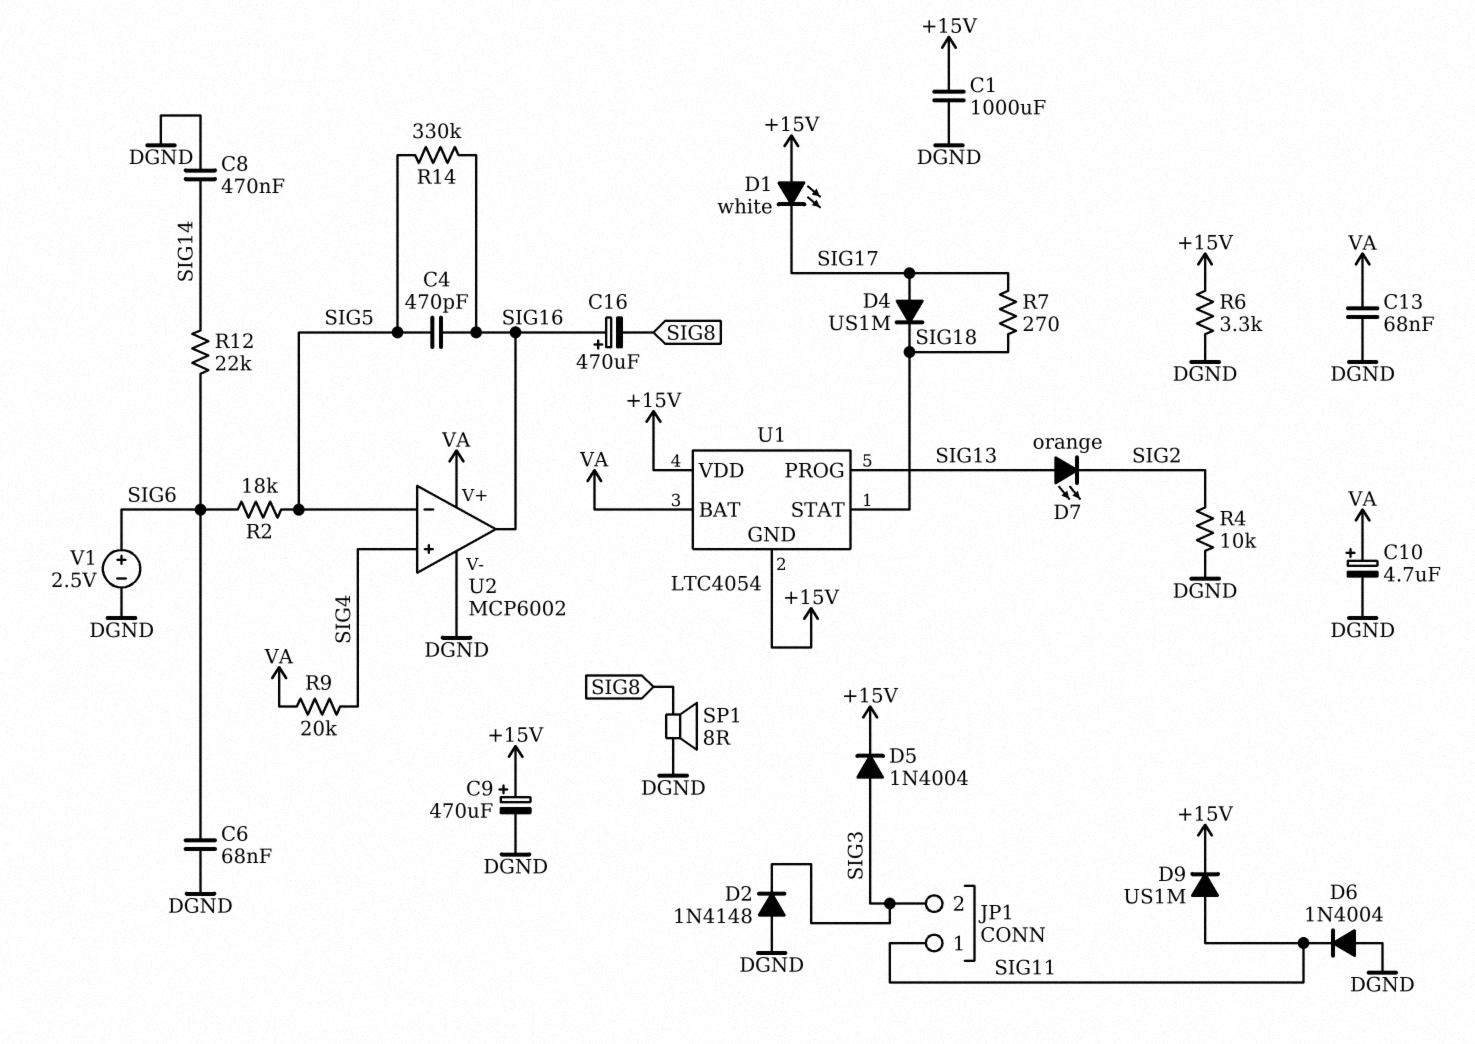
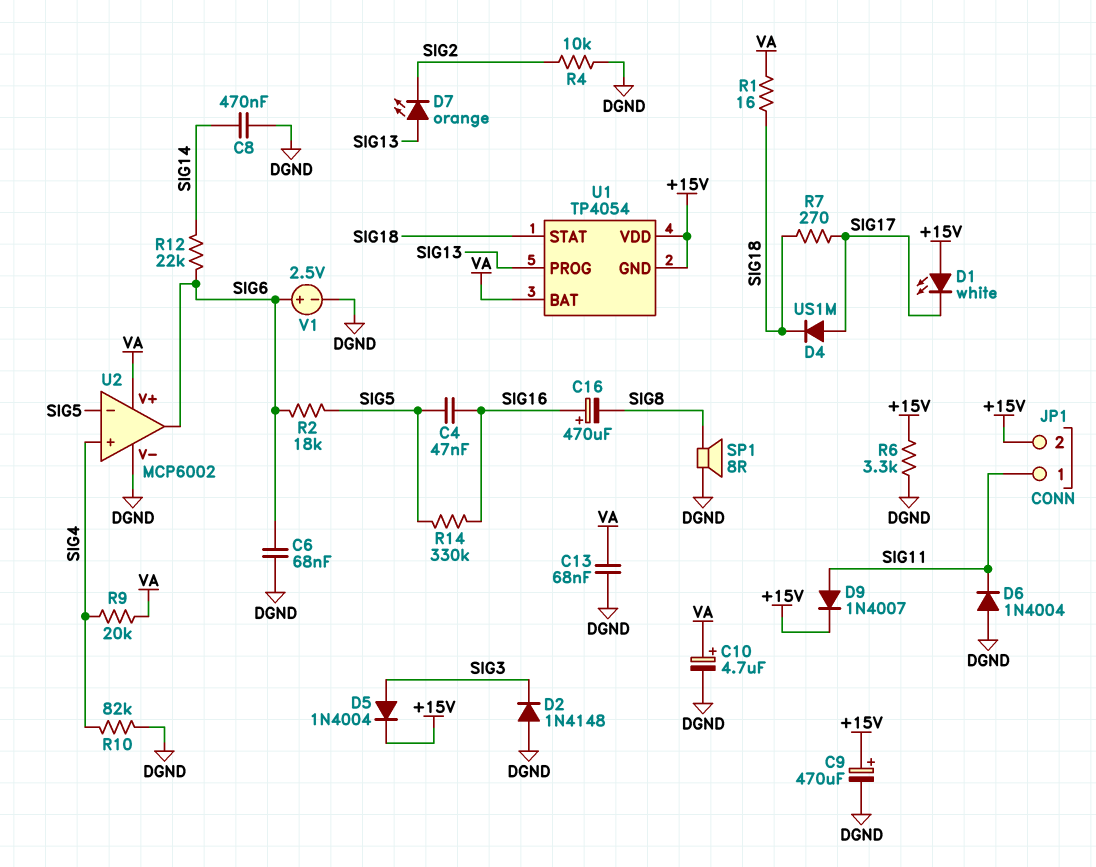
C1: 1000uF (+15V, DGND) -> none
C4: 470pF (SIG5, SIG16) -> 47nF (SIG5, SIG16)
D9: diode US1M (A SIG11, K +15V) -> diode 1N4007 (A SIG11, K +15V)
JP1 pin 2: SIG3 -> +15V
R1: none -> 16 (SIG18, VA)
R10: none -> 82k (DGND, SIG4)
U1: LTC4054 -> TP4054
U2 pin out: SIG16 -> SIG6

